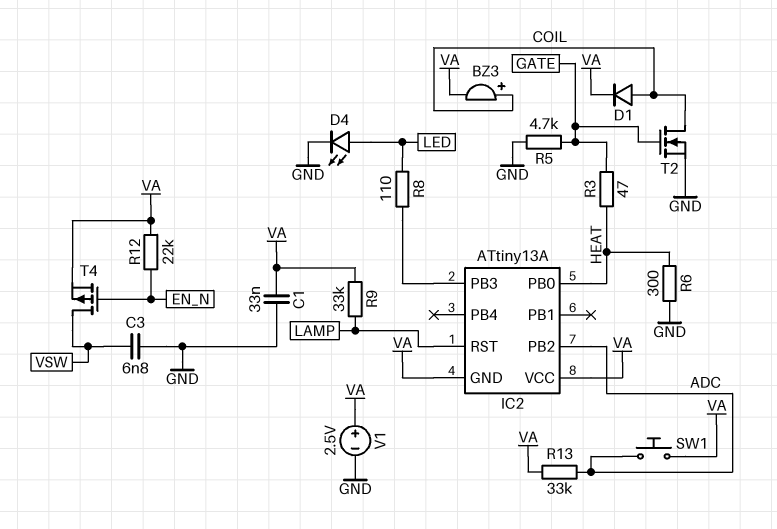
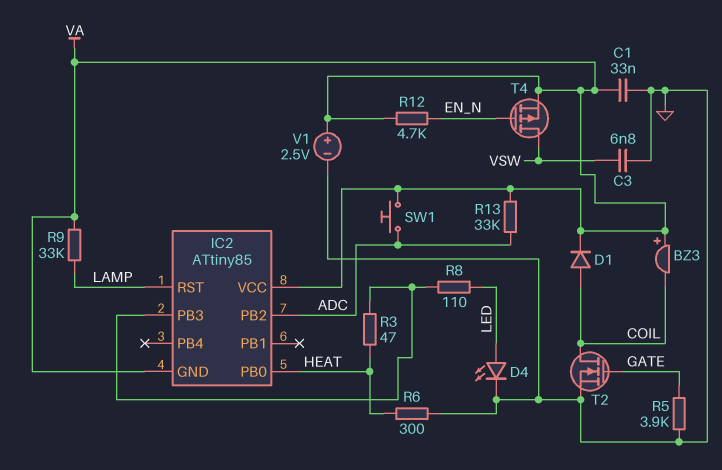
BZ3: buzzer (plus COIL, minus VA) -> buzzer (plus VA, minus COIL)
IC2: ATtiny13A -> ATtiny85
R3: 47 (GATE, HEAT) -> 47 (HEAT, IC2/PB3)
R5: 4.7k (GATE, GND) -> 3.9k (GATE, GND)
R12: 22k (EN_N, VA) -> 4.7k (EN_N, VA)

